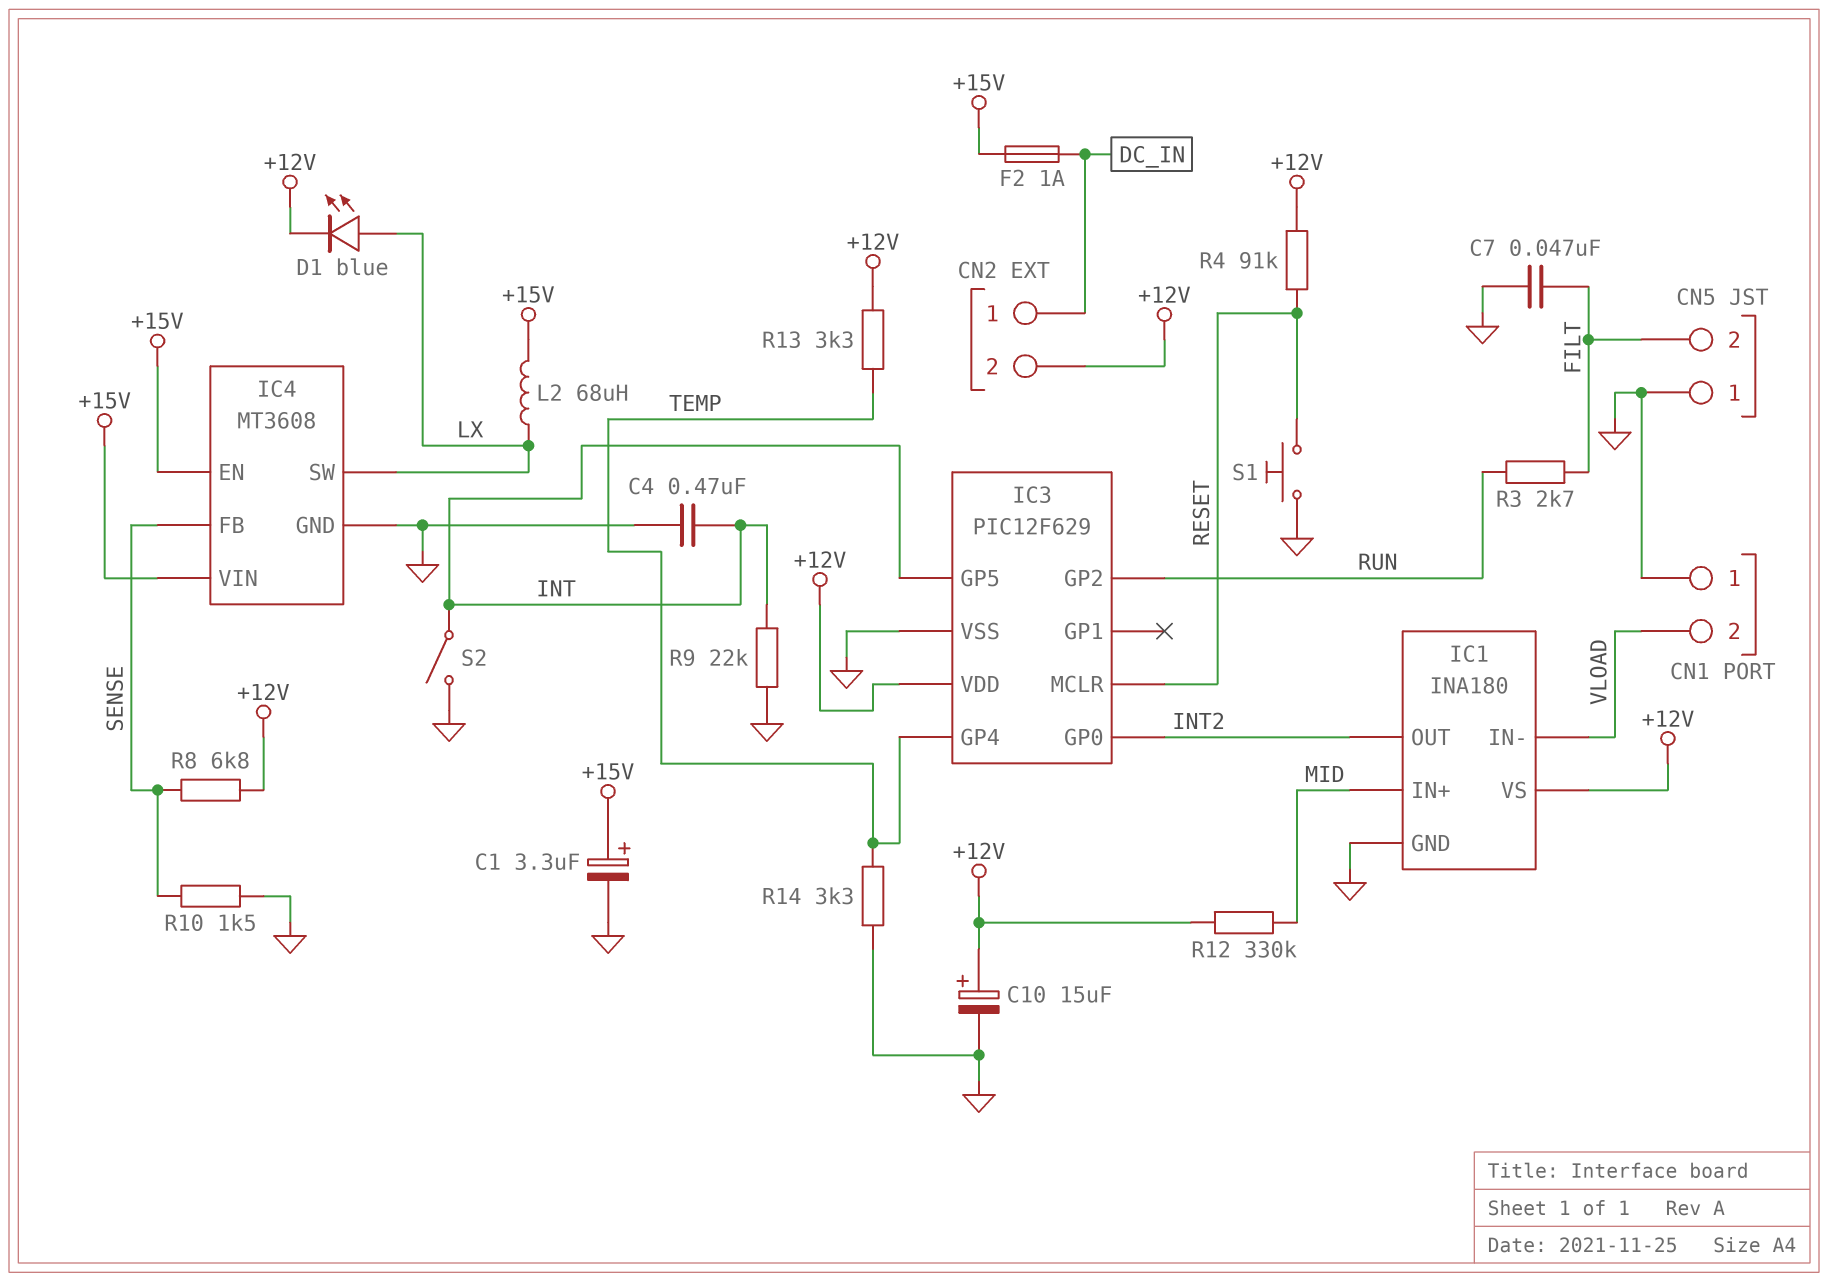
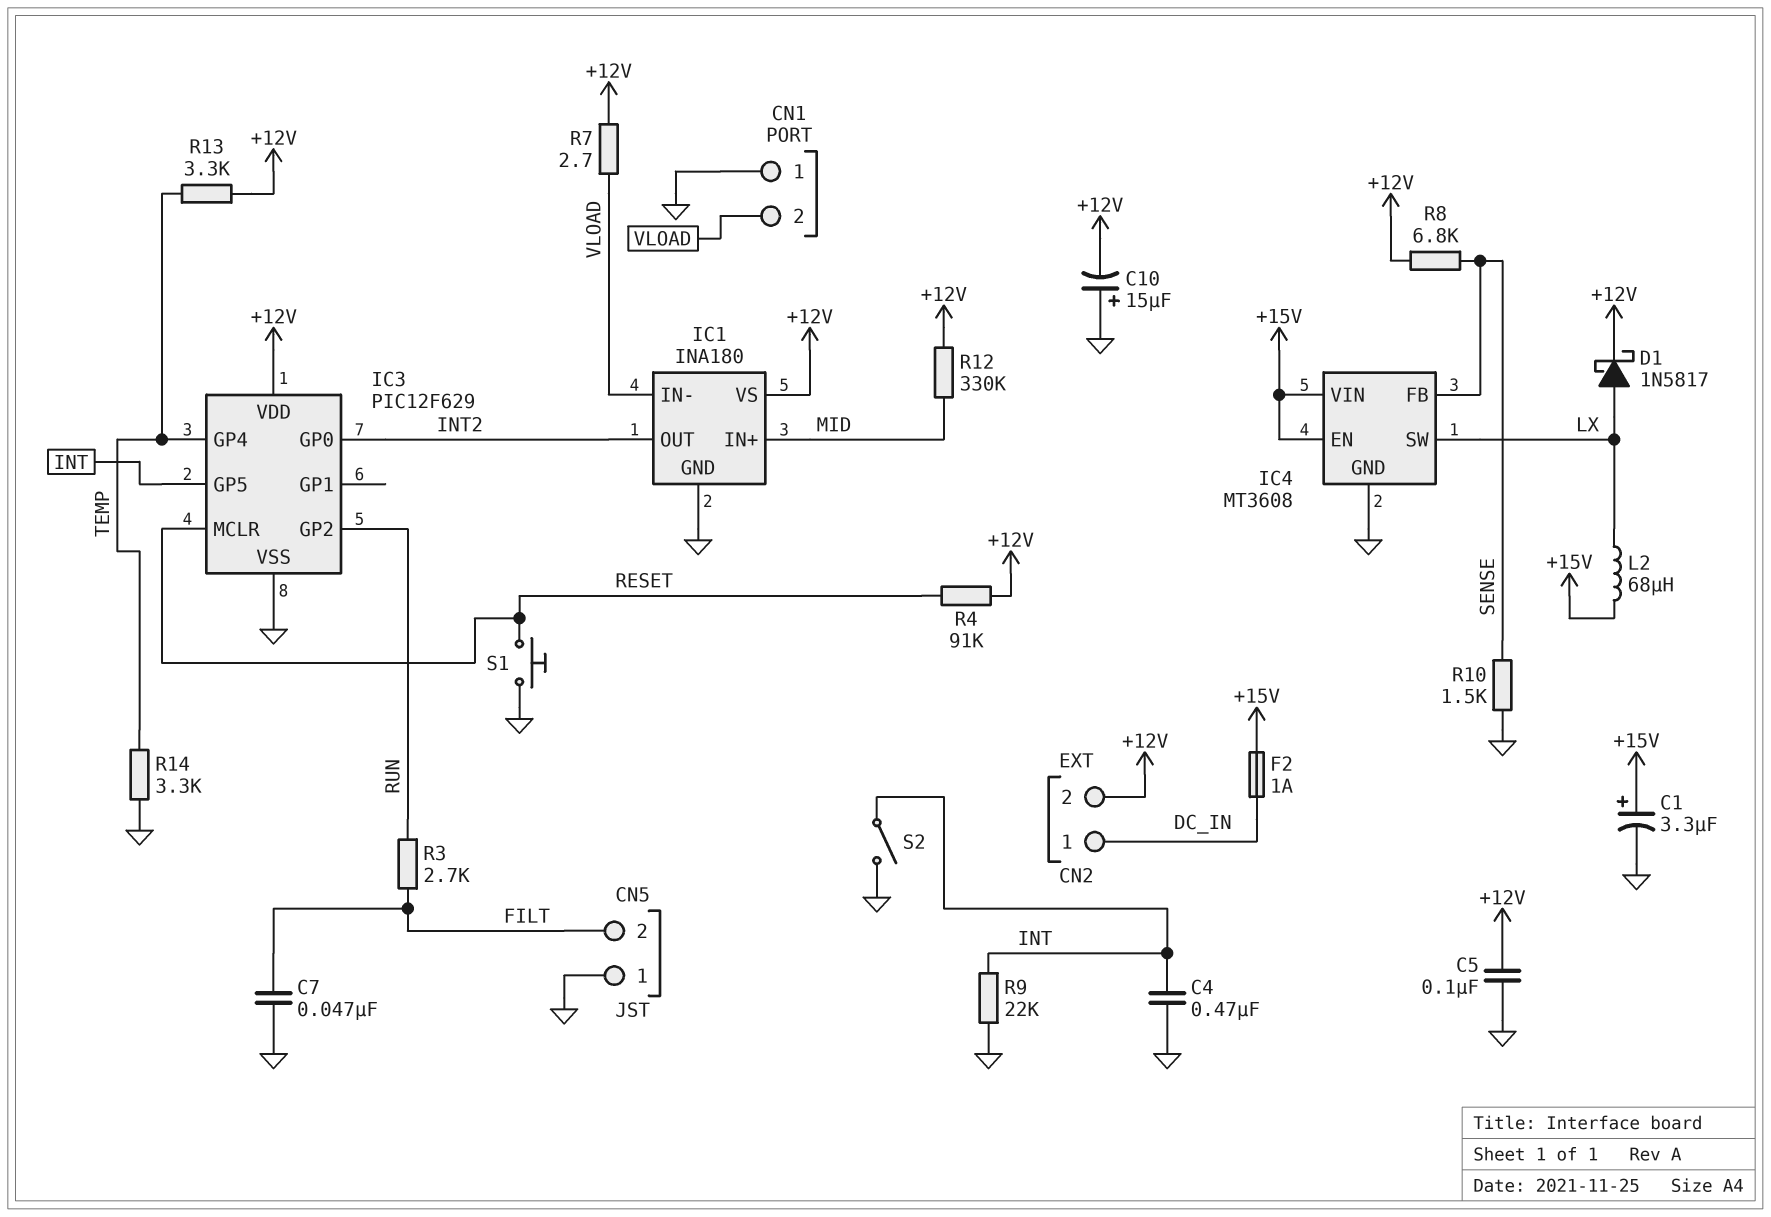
C5: none -> 100nF (+12V, GND)
C10: 15uF (plus +12V, minus GND) -> 15uF (plus GND, minus +12V)
D1: LED blue (A LX, K +12V) -> schottky 1N5817 (A LX, K +12V)
R7: none -> 2.7 (+12V, VLOAD)

